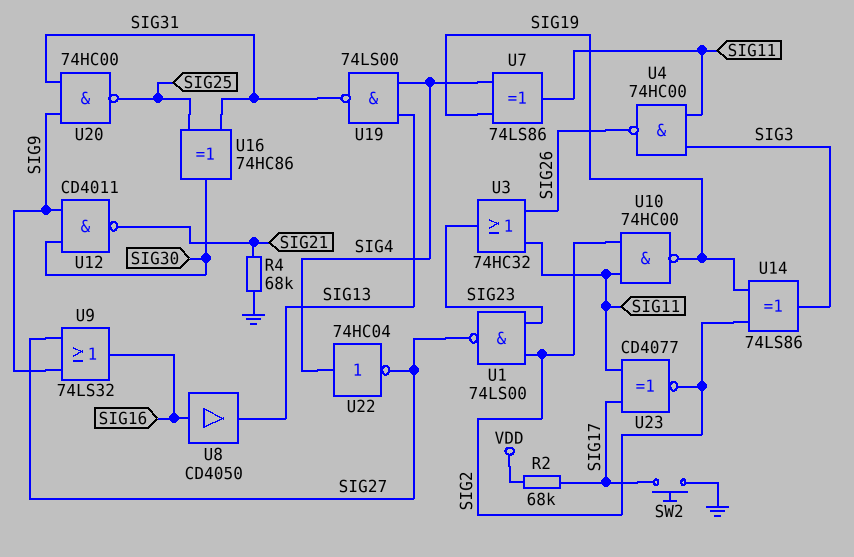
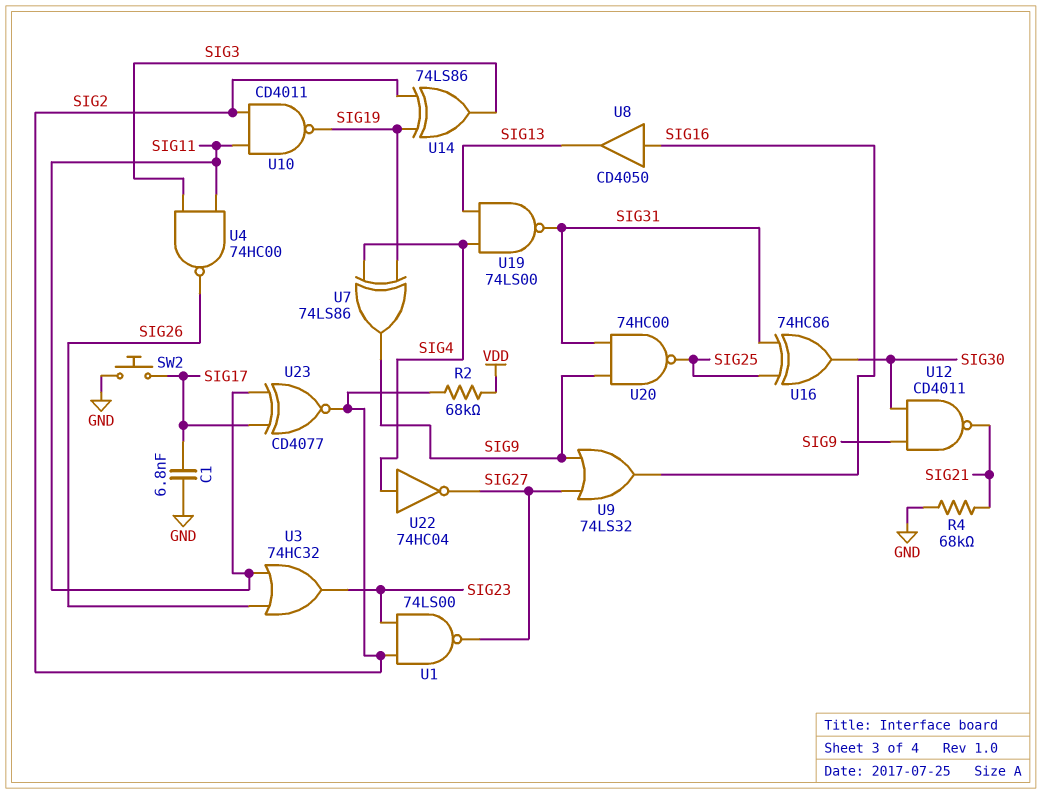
C1: none -> 6.8nF (GND, SIG17)
R2: 68k (SIG17, VDD) -> 68k (SIG2, VDD)
U7: XOR 74LS86 (in SIG4, in SIG19, out SIG11) -> XOR 74LS86 (in SIG4, in SIG19, out SIG9)
U10: NAND 74HC00 (in SIG2, in SIG11, out SIG19) -> NAND CD4011 (in SIG2, in SIG11, out SIG19)

